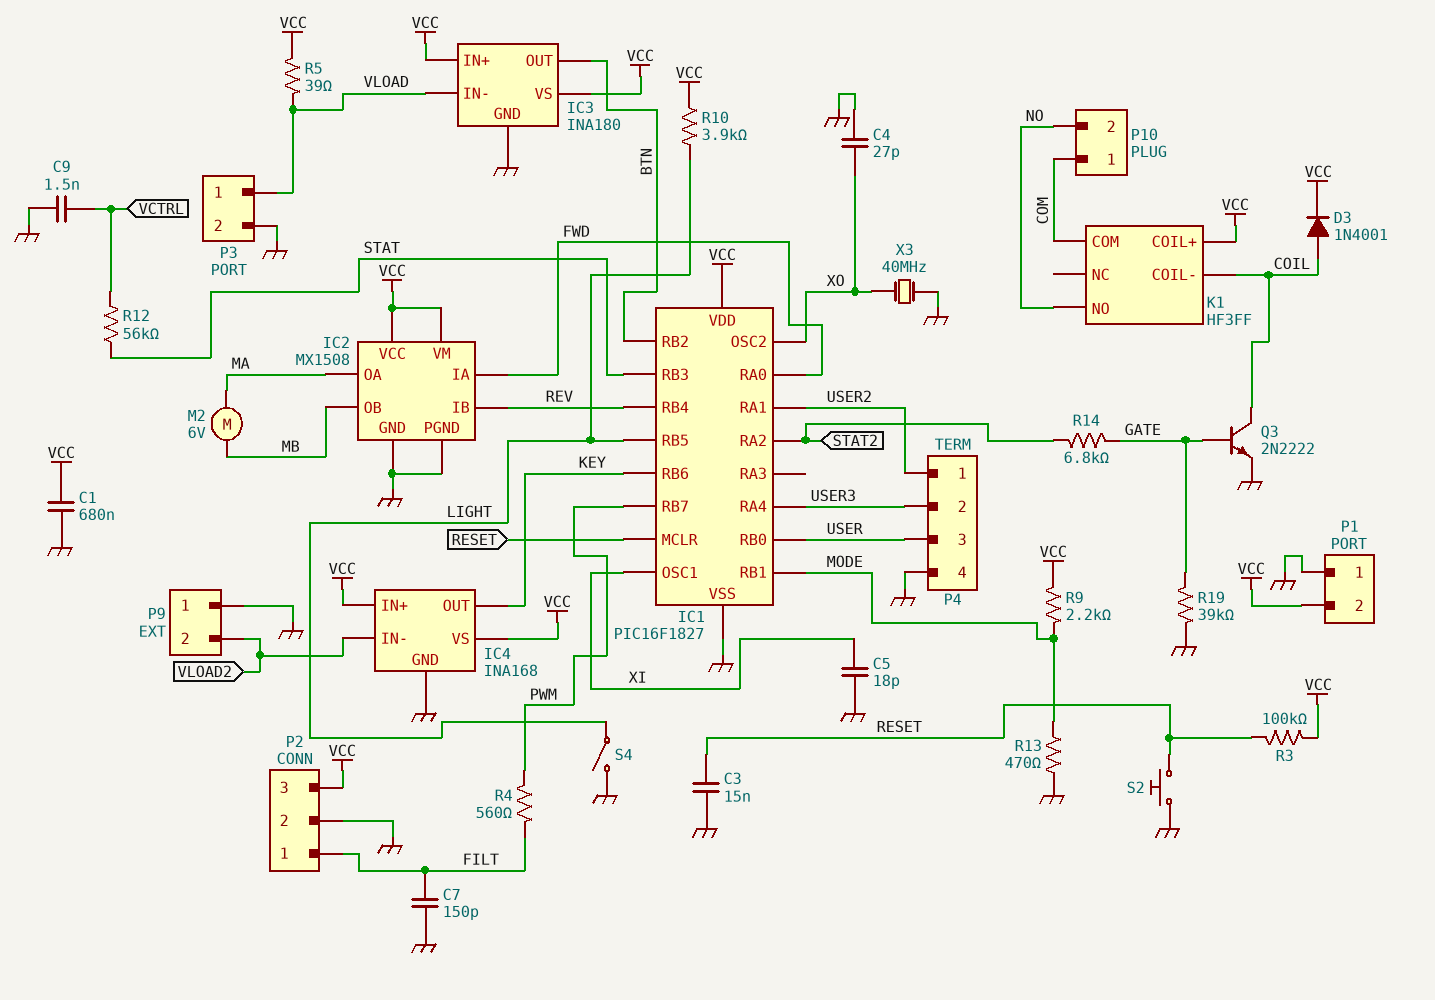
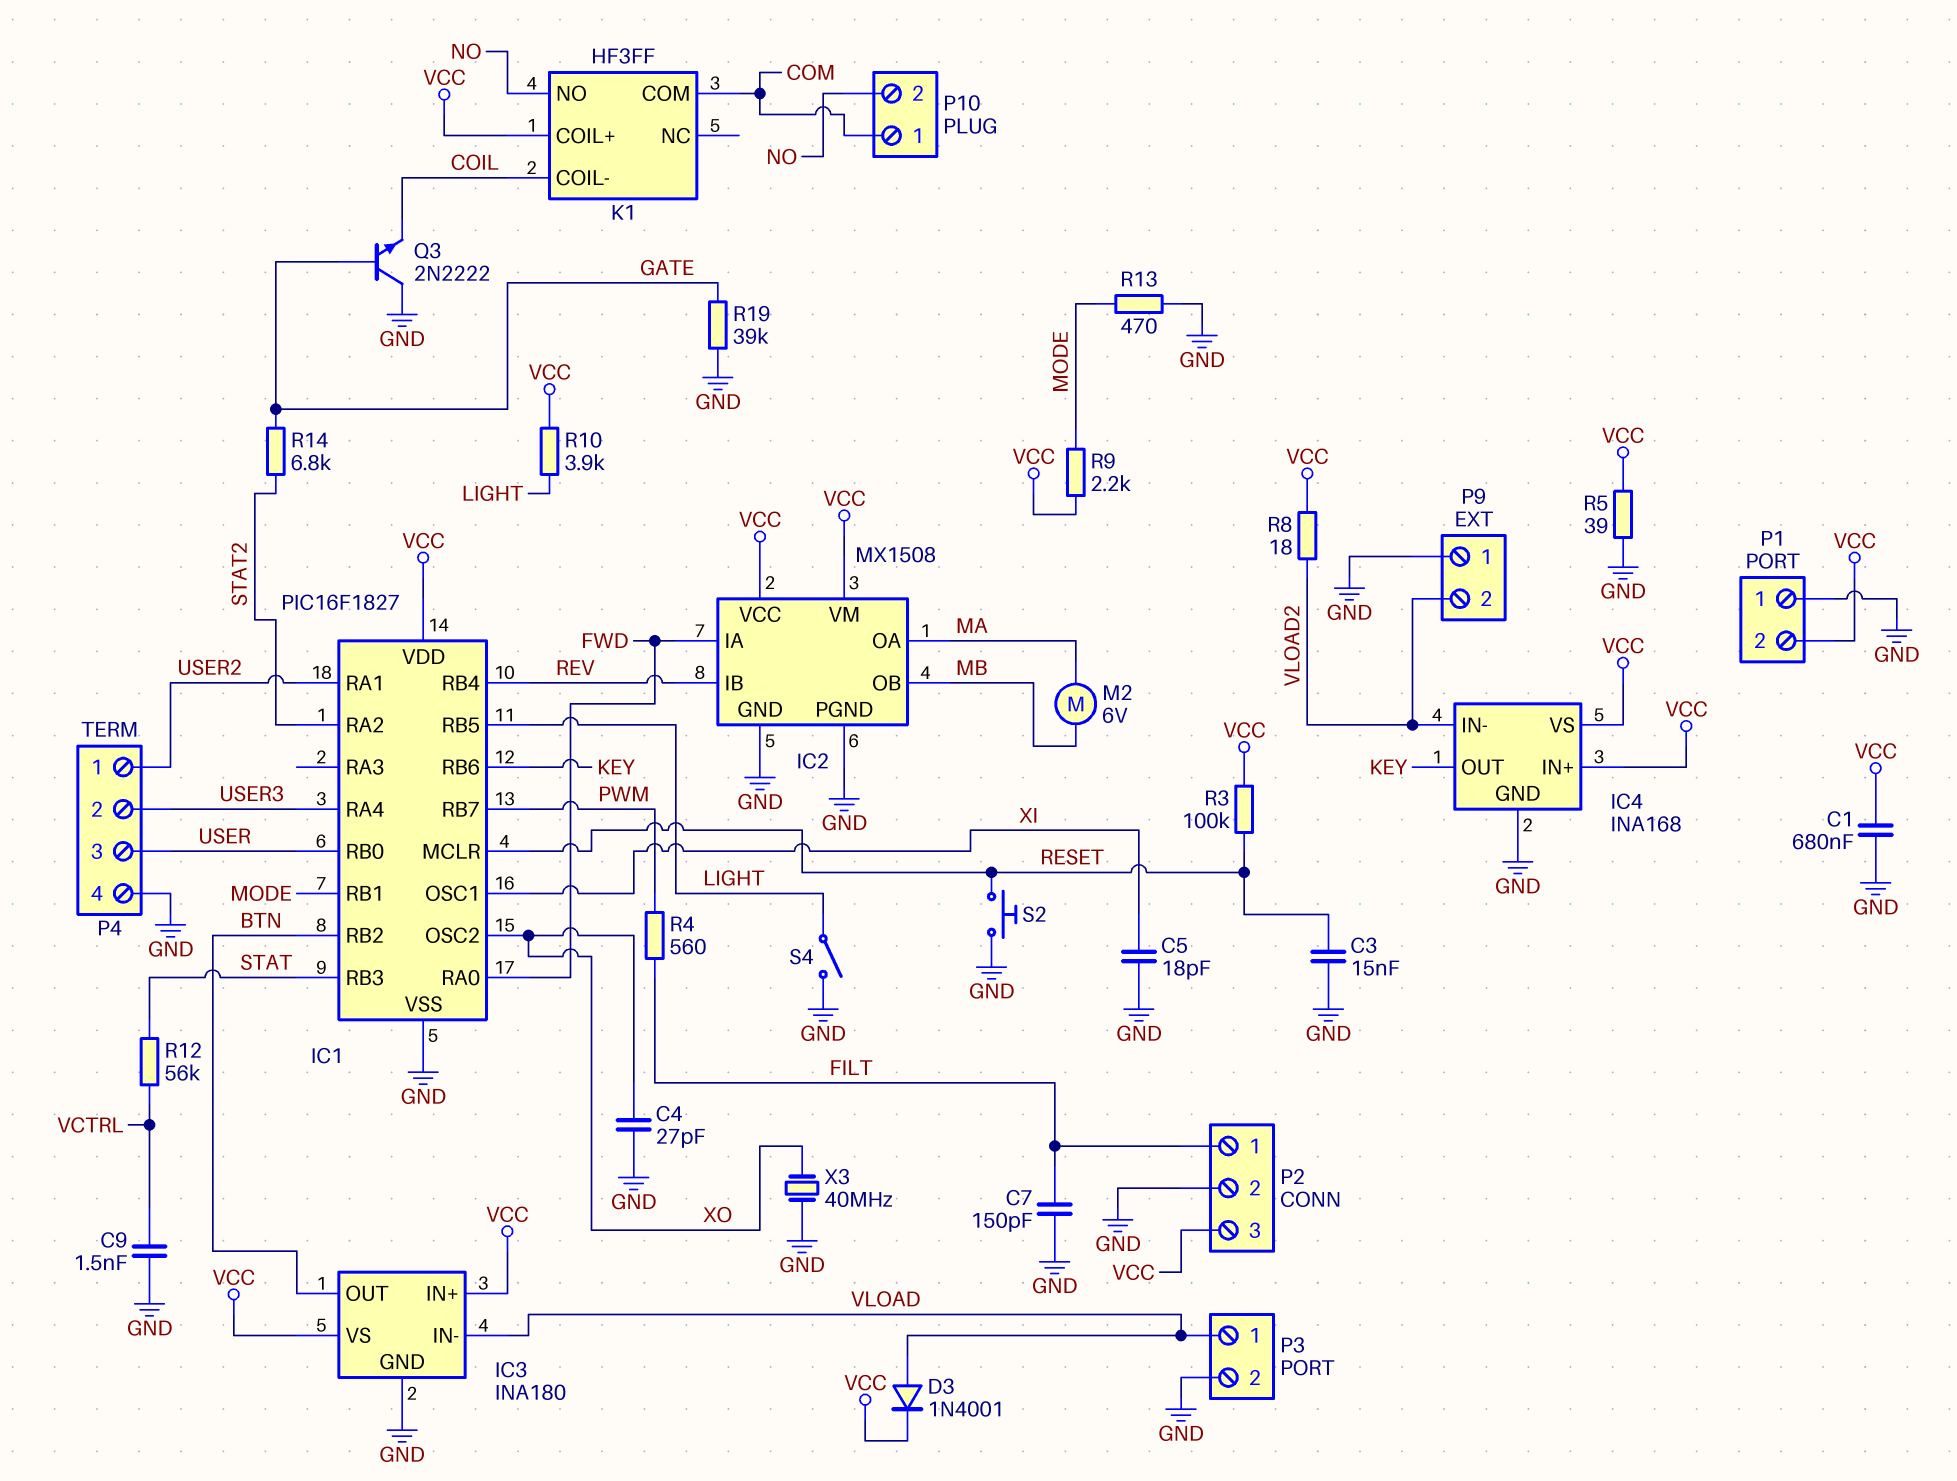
D3: diode 1N4001 (A COIL, K VCC) -> diode 1N4001 (A VLOAD, K VCC)
Q3: NPN 2N2222 (B GATE, C COIL, E GND) -> NPN 2N2222 (B GATE, C GND, E COIL)
R5: 39 (VCC, VLOAD) -> 39 (GND, VCC)
R8: none -> 18 (VCC, VLOAD2)

